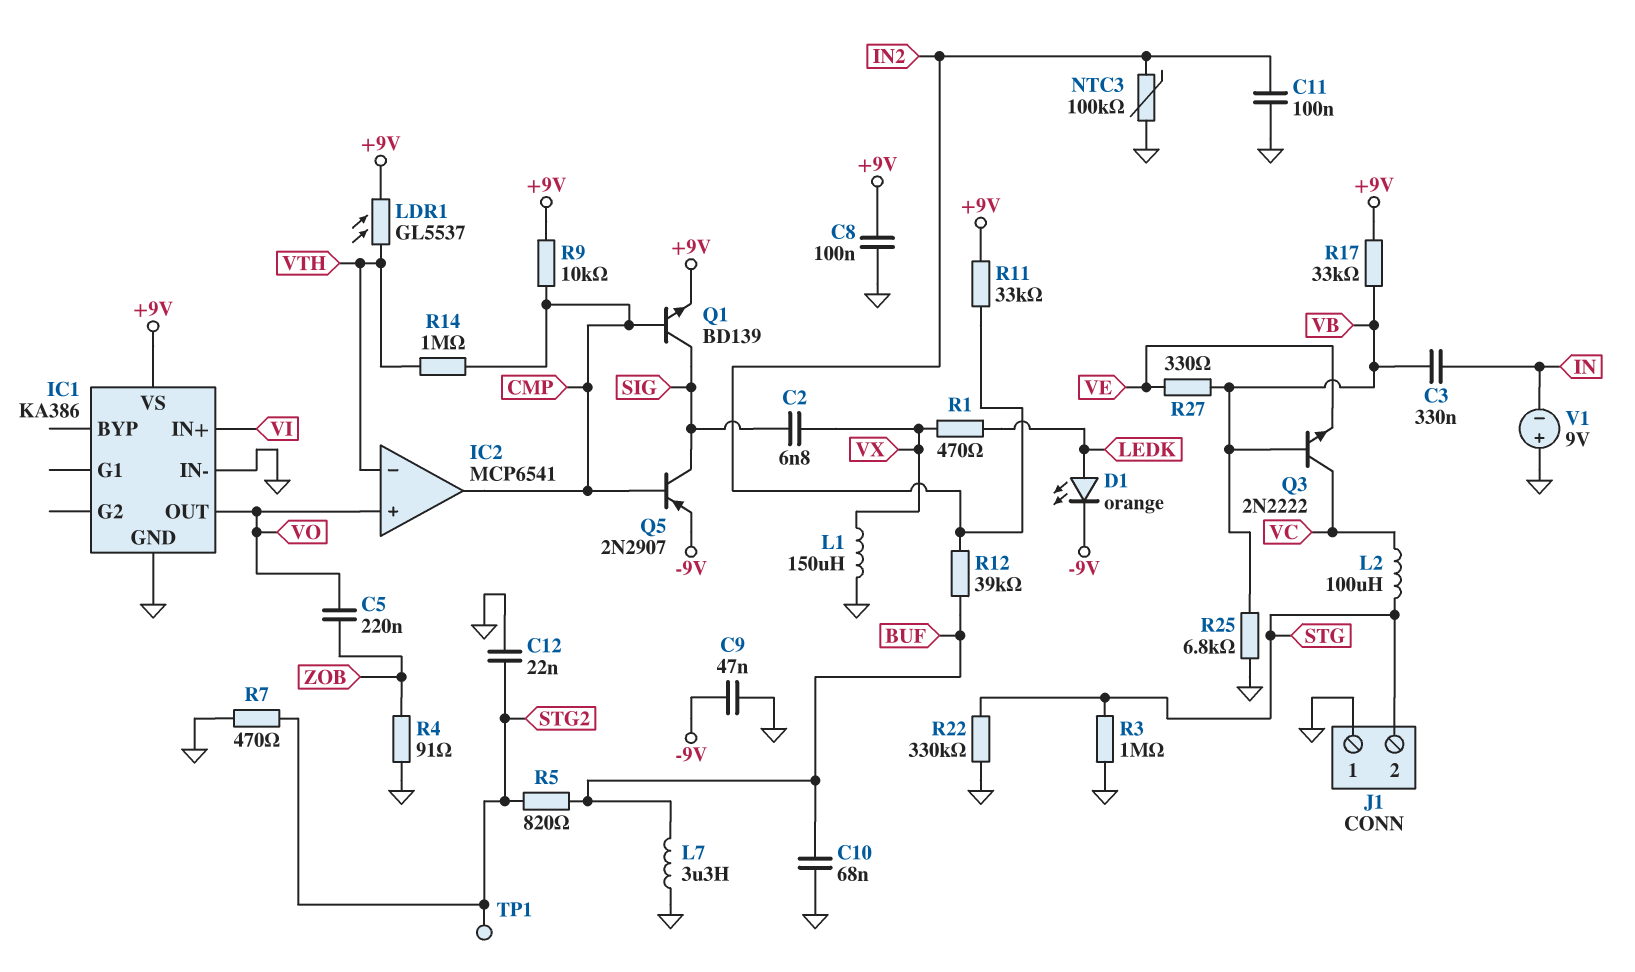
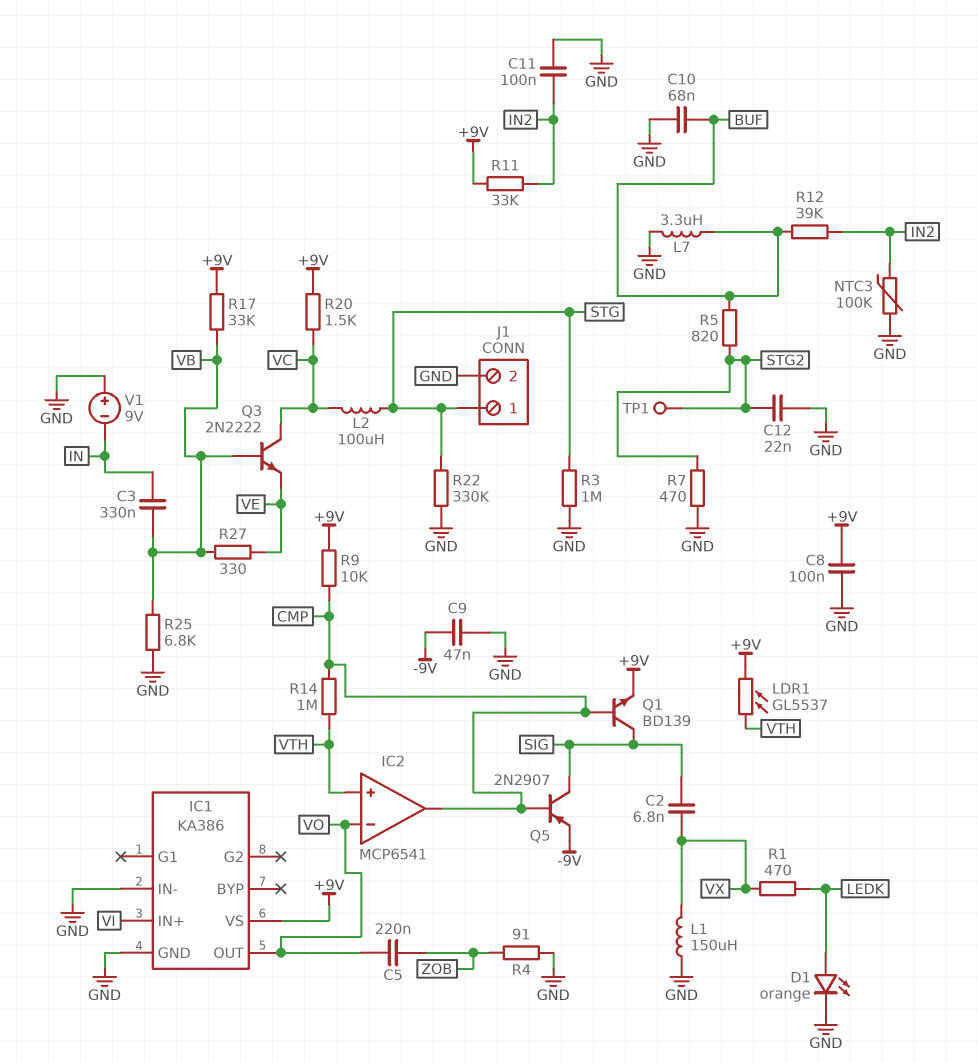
D1: LED orange (A LEDK, K -9V) -> LED orange (A LEDK, K GND)
IC2 pin in+: VO -> VTH
IC2 pin in-: VTH -> VO
J1 pin 1: GND -> STG
J1 pin 2: STG -> GND
R20: none -> 1.5k (+9V, VC)

